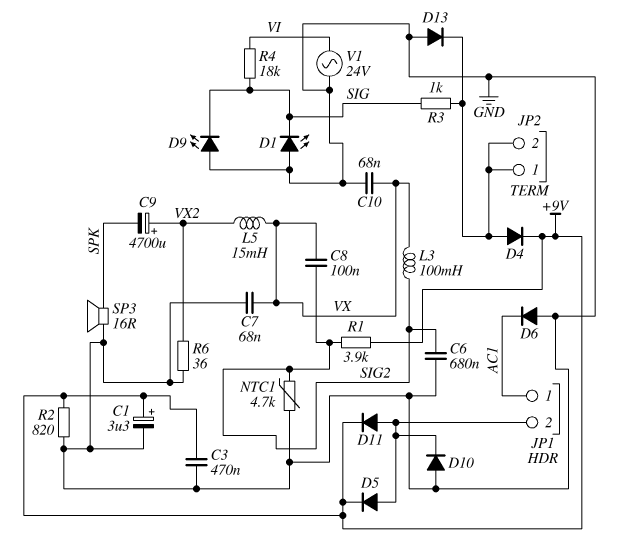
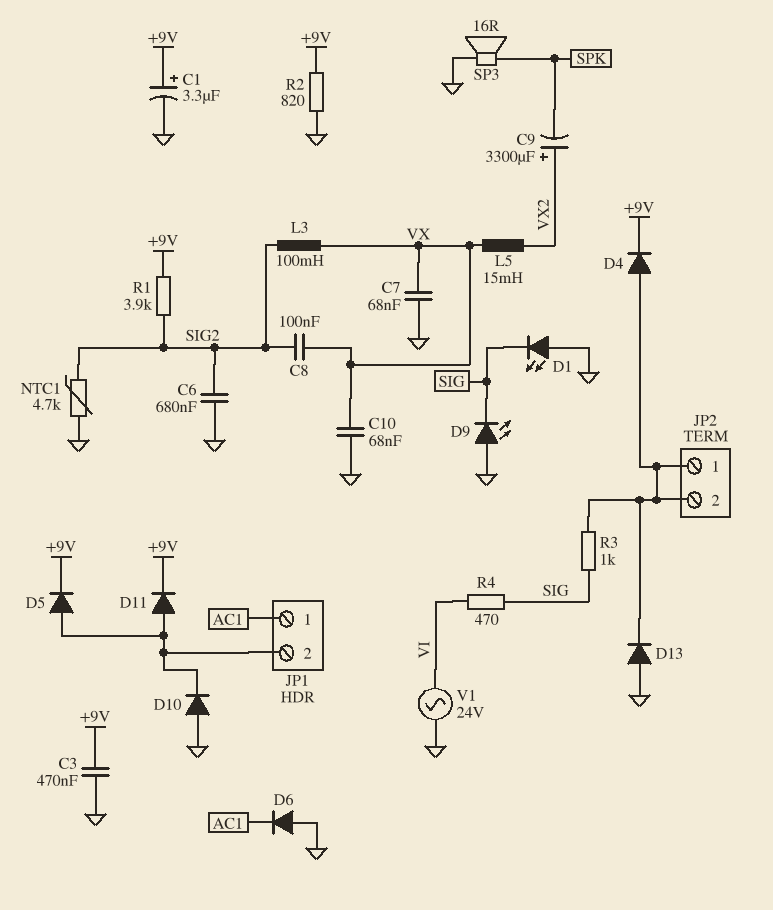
C9: 4700uF (plus VX2, minus SPK) -> 3300uF (plus VX2, minus SPK)
R4: 18k (SIG, VI) -> 470 (SIG, VI)
R6: 36 (GND, VX2) -> none

